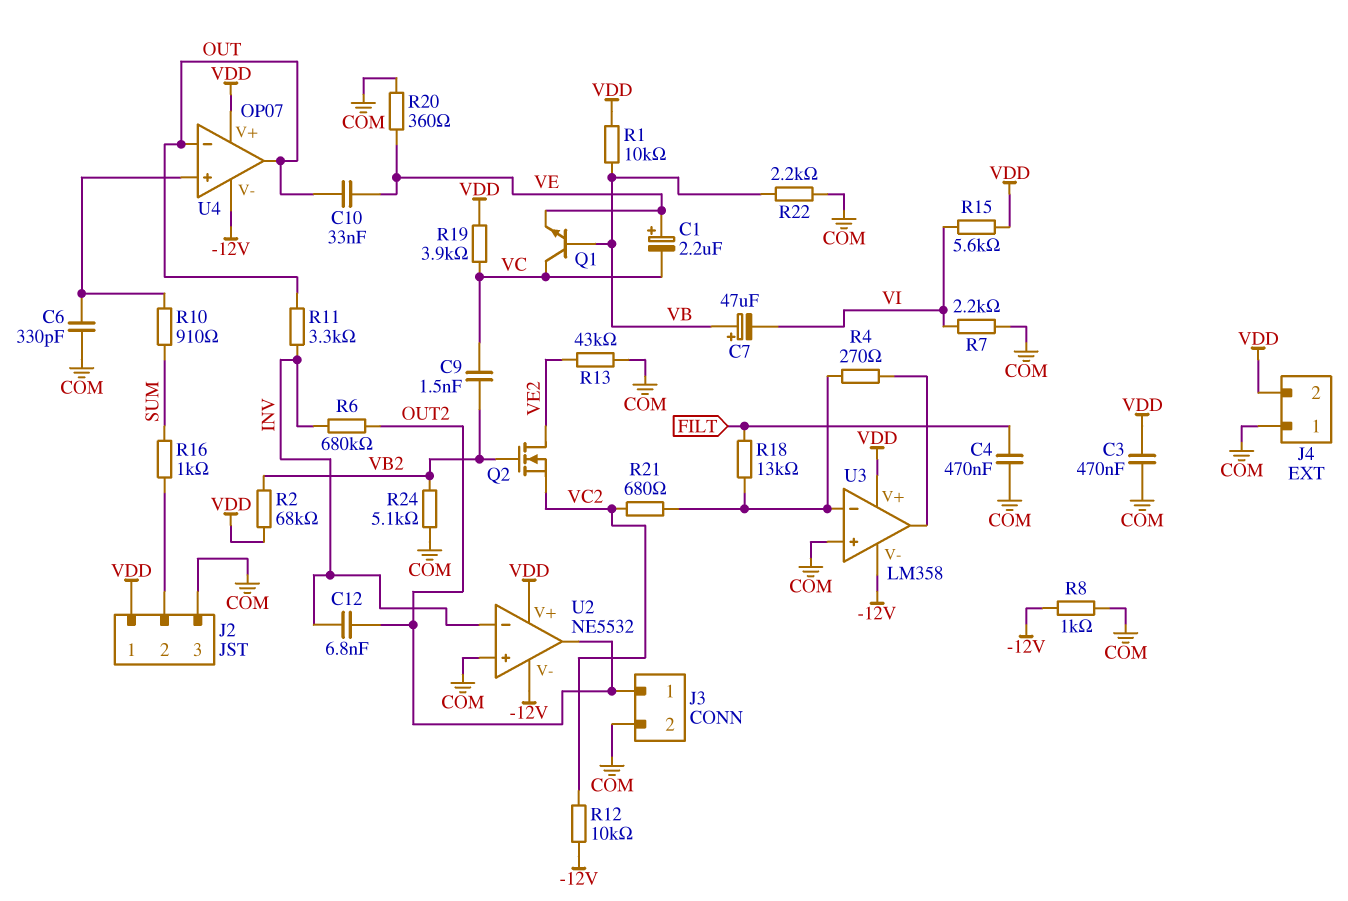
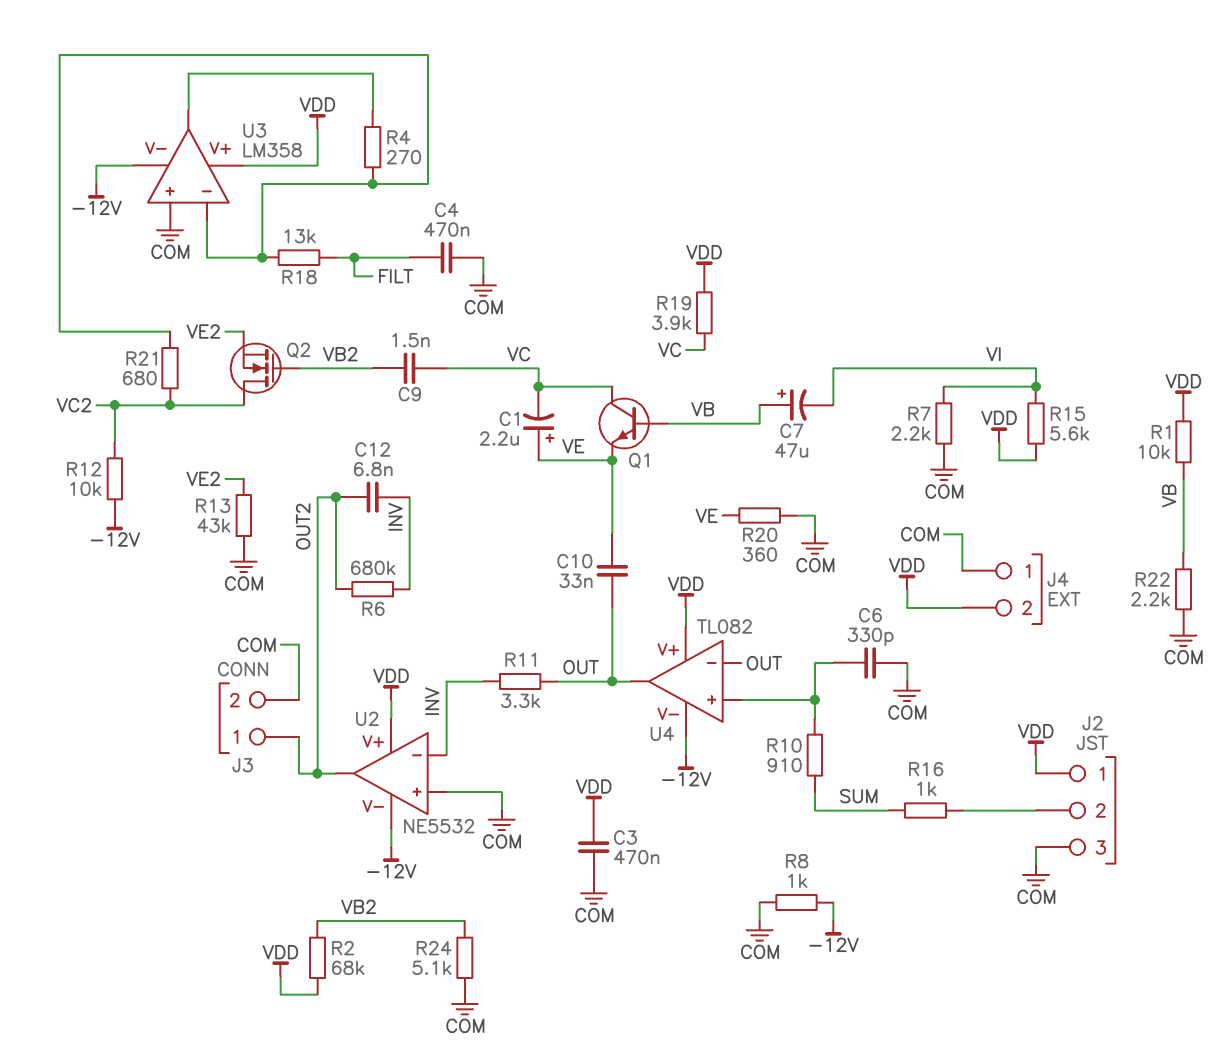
Q2: NMOS (G VB2, D VE2, S VC2) -> NMOS (G VB2, D VC2, S VE2)
U4: OP07 -> TL082

